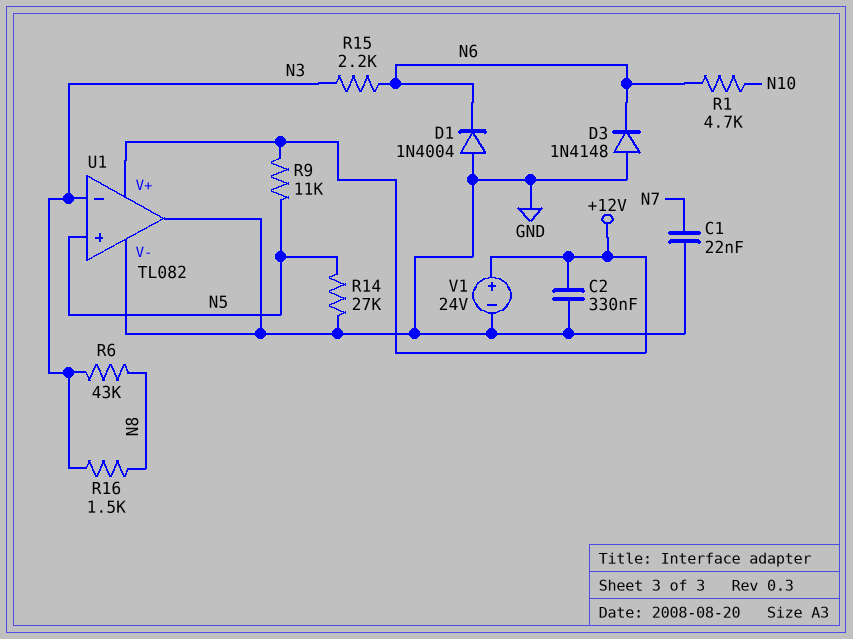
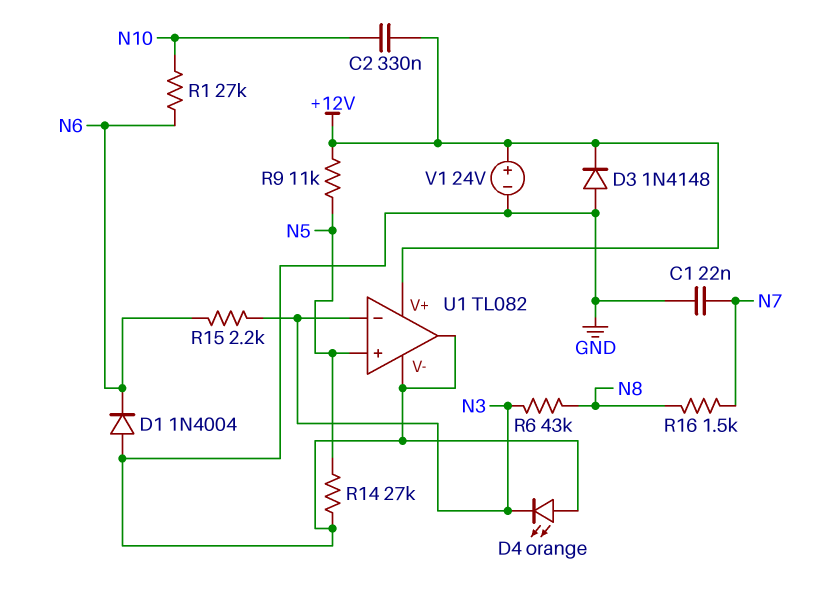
C2: 330nF (+12V, GND) -> 330nF (+12V, N10)
D3: diode 1N4148 (A GND, K N6) -> diode 1N4148 (A GND, K +12V)
D4: none -> LED orange (A GND, K N3)
R1: 4.7k (N6, N10) -> 27k (N6, N10)
R16: 1.5k (N3, N8) -> 1.5k (N7, N8)

